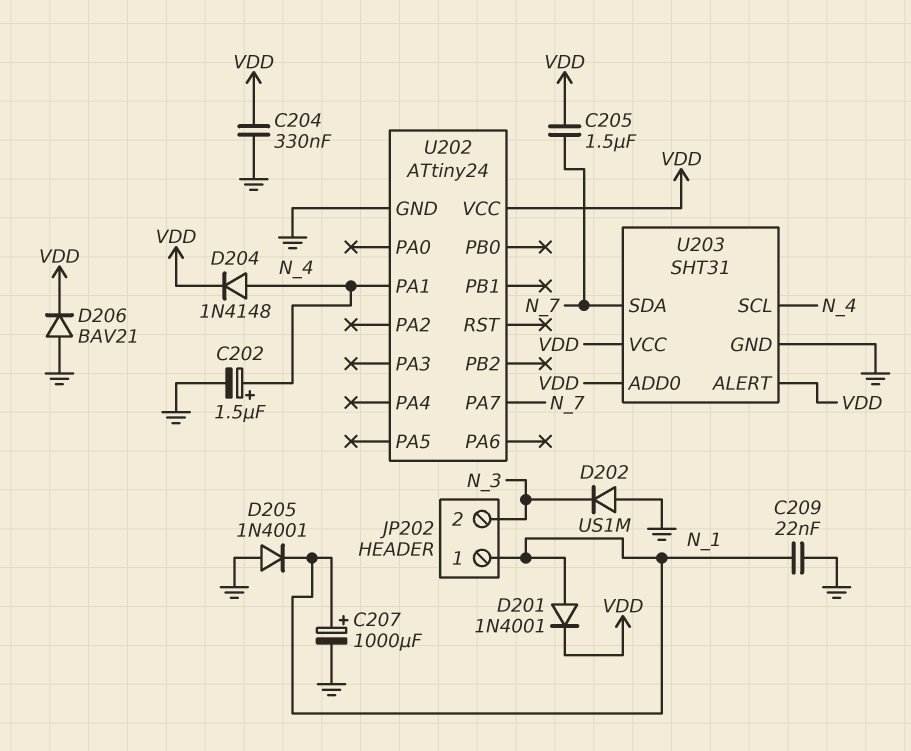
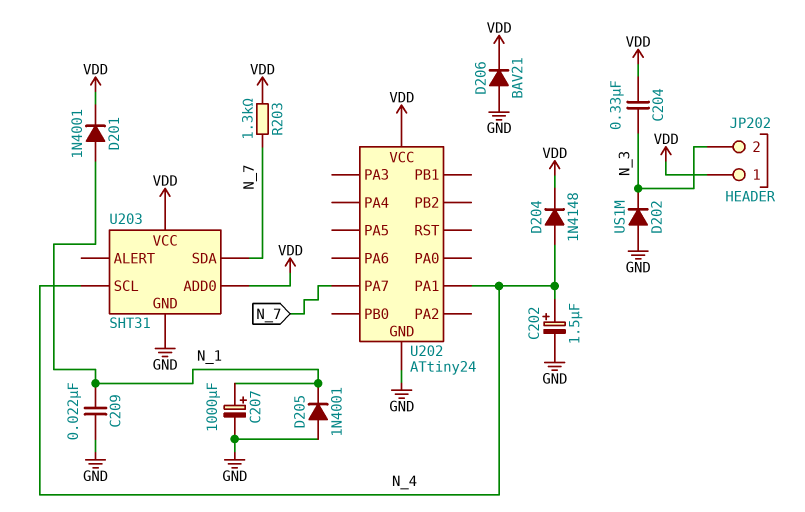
C204: 330nF (GND, VDD) -> 330nF (N_3, VDD)
C205: 1.5uF (N_7, VDD) -> none
JP202 pin 1: N_1 -> VDD
R203: none -> 1.3k (N_7, VDD)
U203 pin ALERT: VDD -> none

